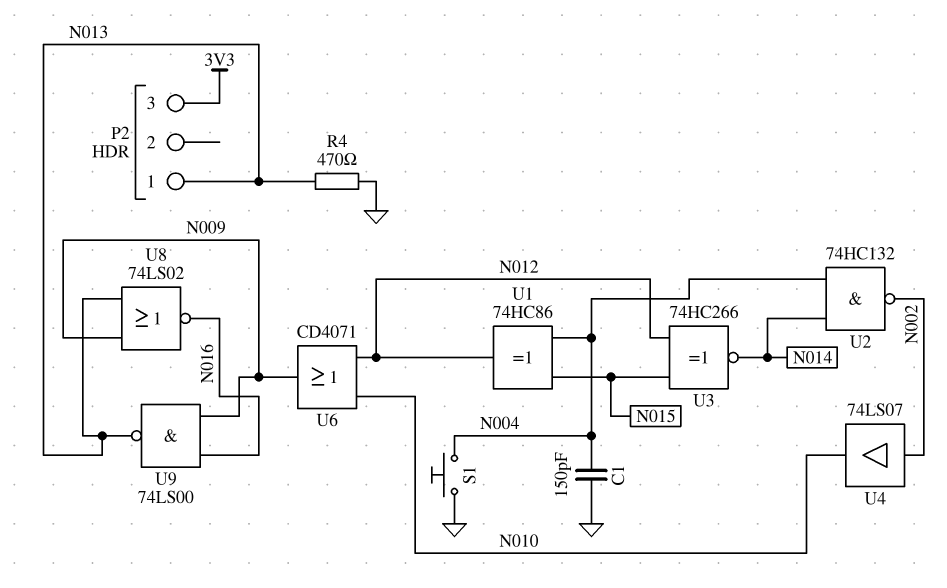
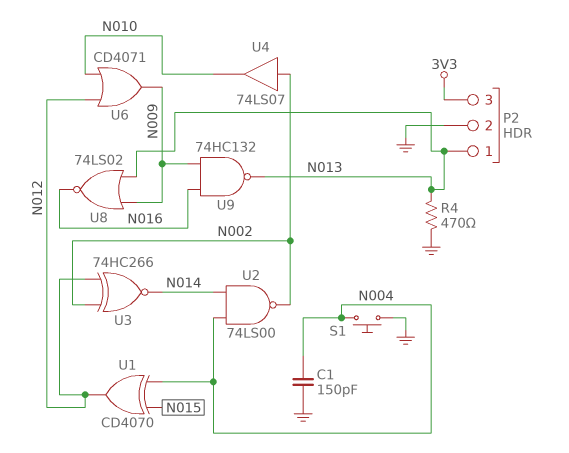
P2 pin 2: none -> GND
U1: XOR 74HC86 (in N004, in N015, out N012) -> XOR CD4070 (in N004, in N015, out N012)
U2: NAND 74HC132 (in N004, in N014, out N002) -> NAND 74LS00 (in N004, in N014, out N002)
U3: XNOR 74HC266 (in N012, in N015, out N014) -> XNOR 74HC266 (in N002, in N012, out N014)
U9: NAND 74LS00 (in N009, in N016, out N013) -> NAND 74HC132 (in N009, in N016, out N013)

